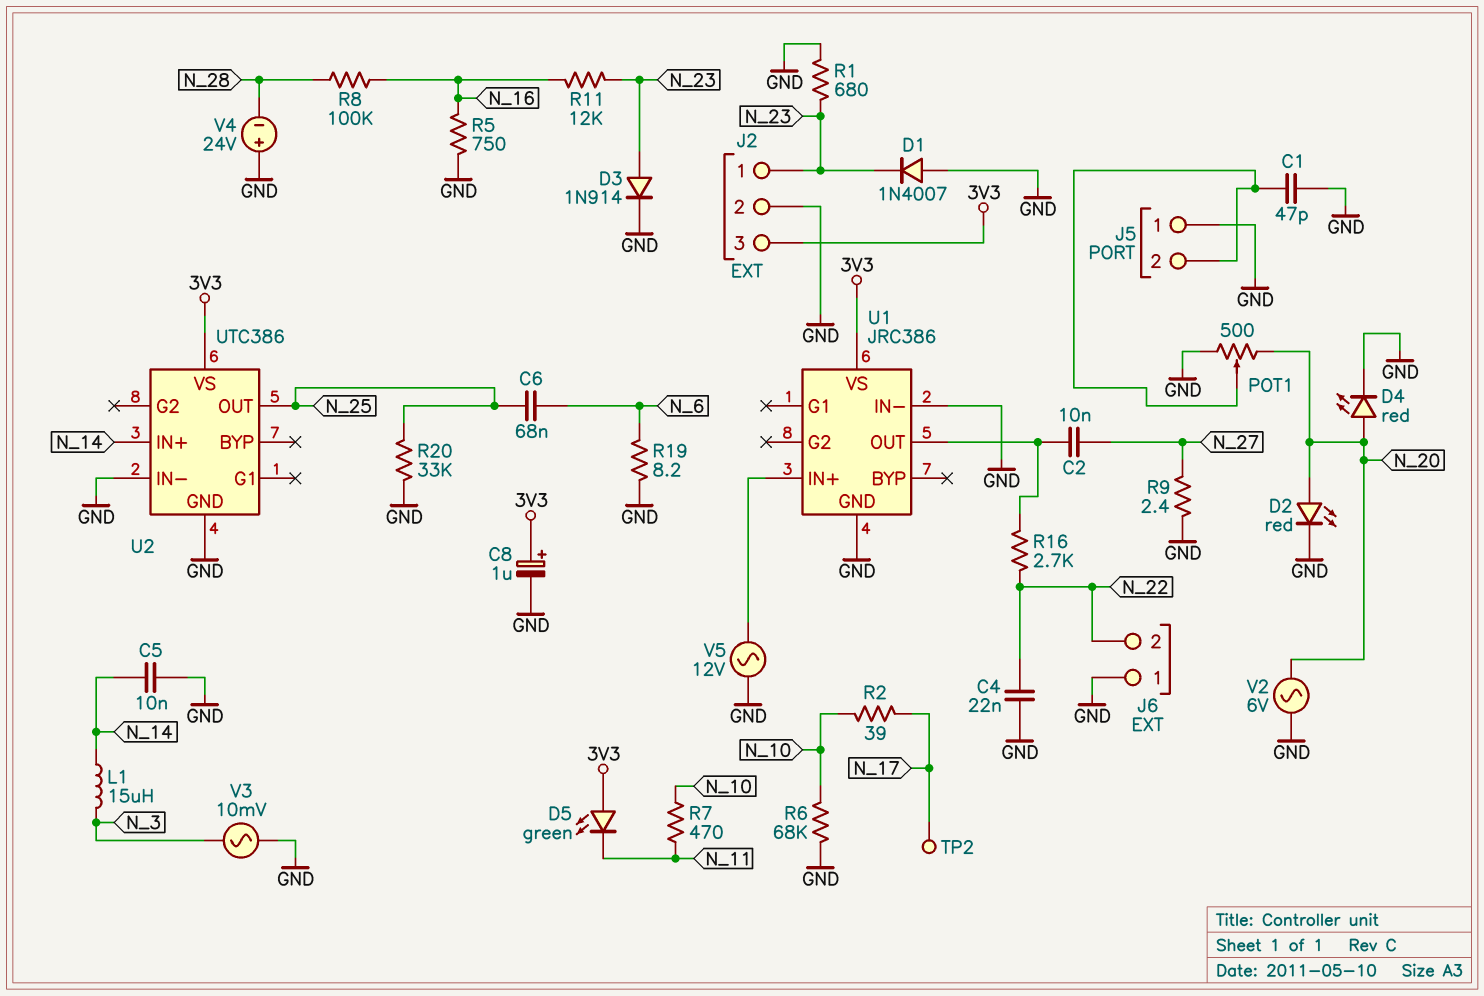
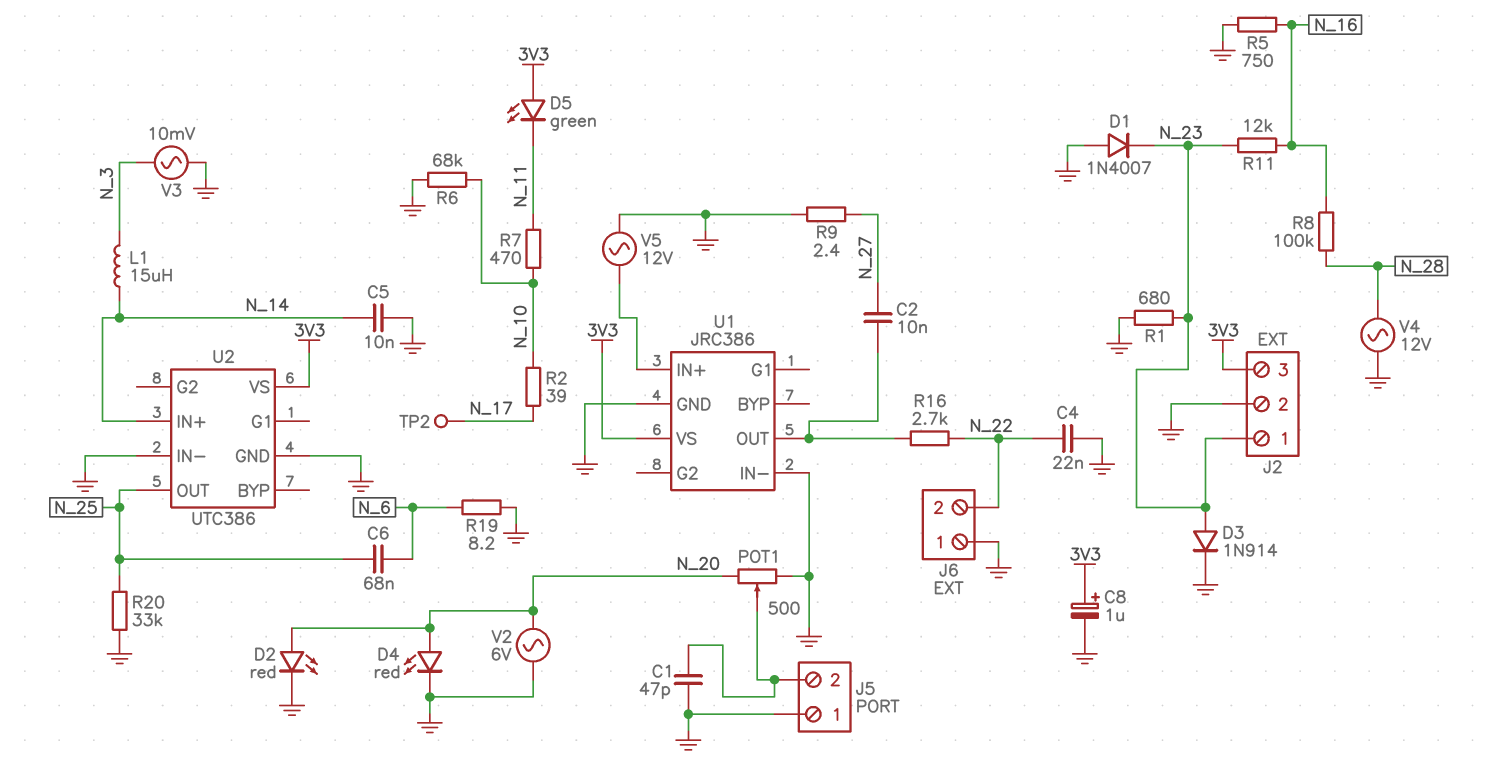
V4: 24V (plus GND, minus N_28) -> AC 12V (GND, N_28)

